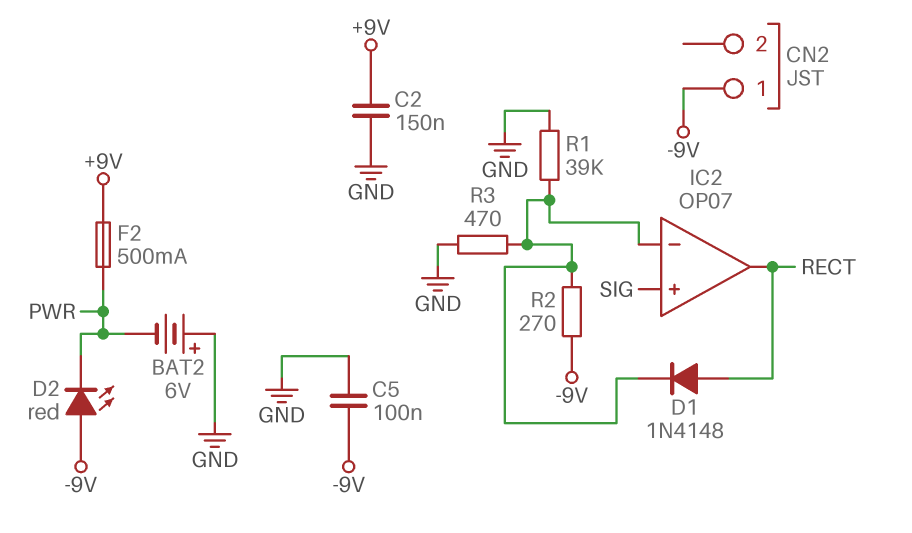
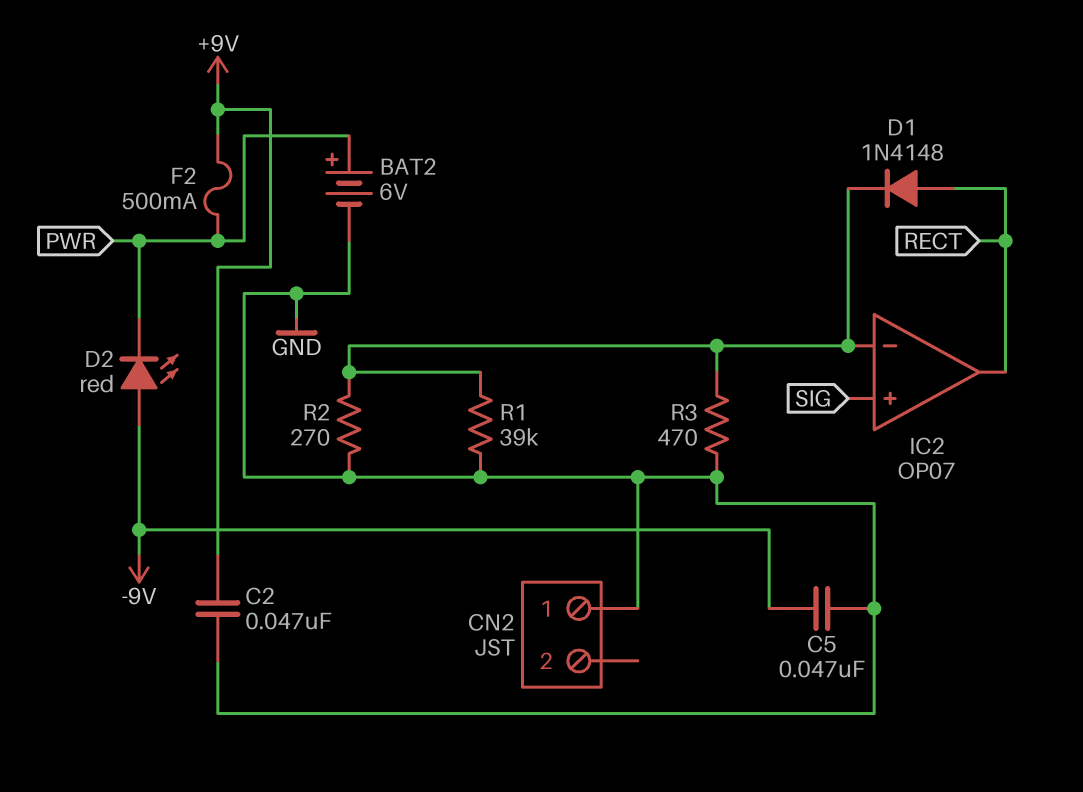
BAT2: 6V (plus GND, minus PWR) -> 6V (plus PWR, minus GND)
C2: 150nF (+9V, GND) -> 47nF (+9V, GND)
C5: 100nF (-9V, GND) -> 47nF (-9V, GND)
CN2 pin 1: -9V -> GND
R2: 270 (-9V, IC2/in-) -> 270 (GND, IC2/in-)

